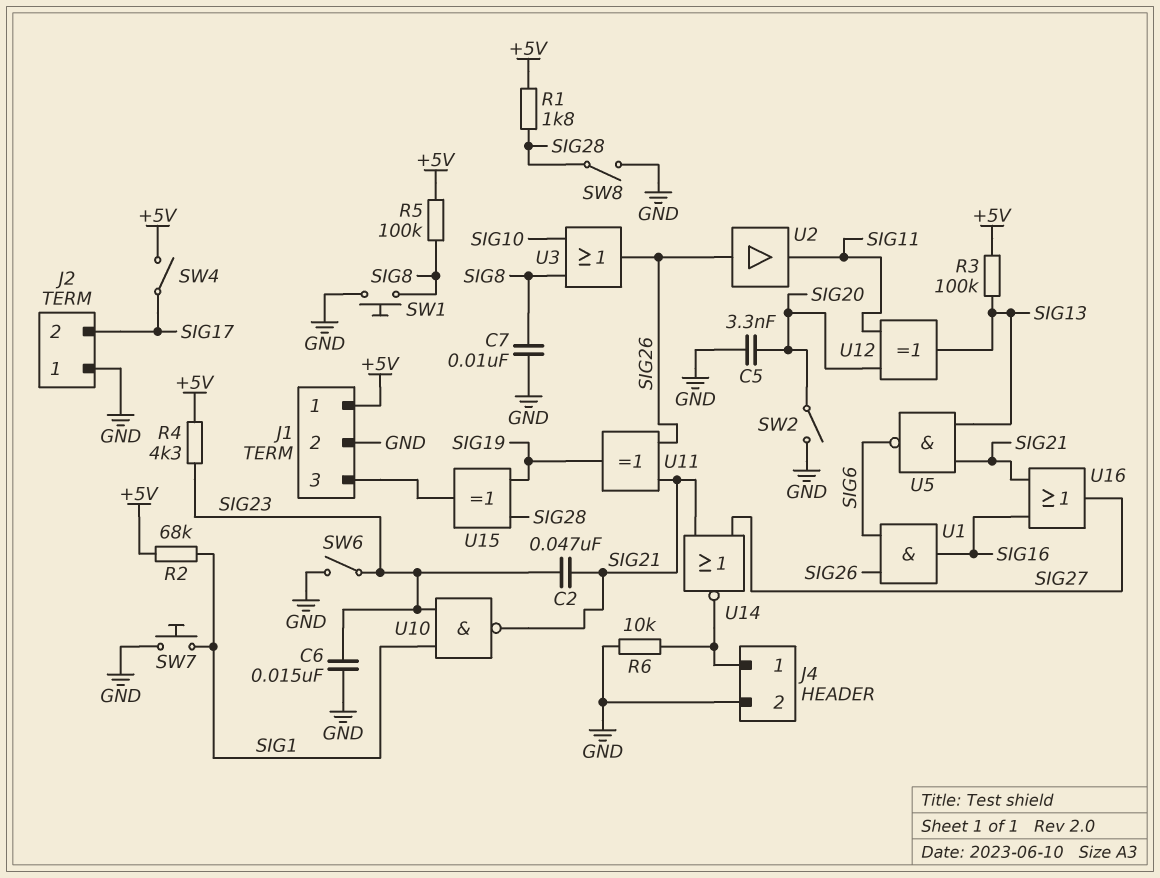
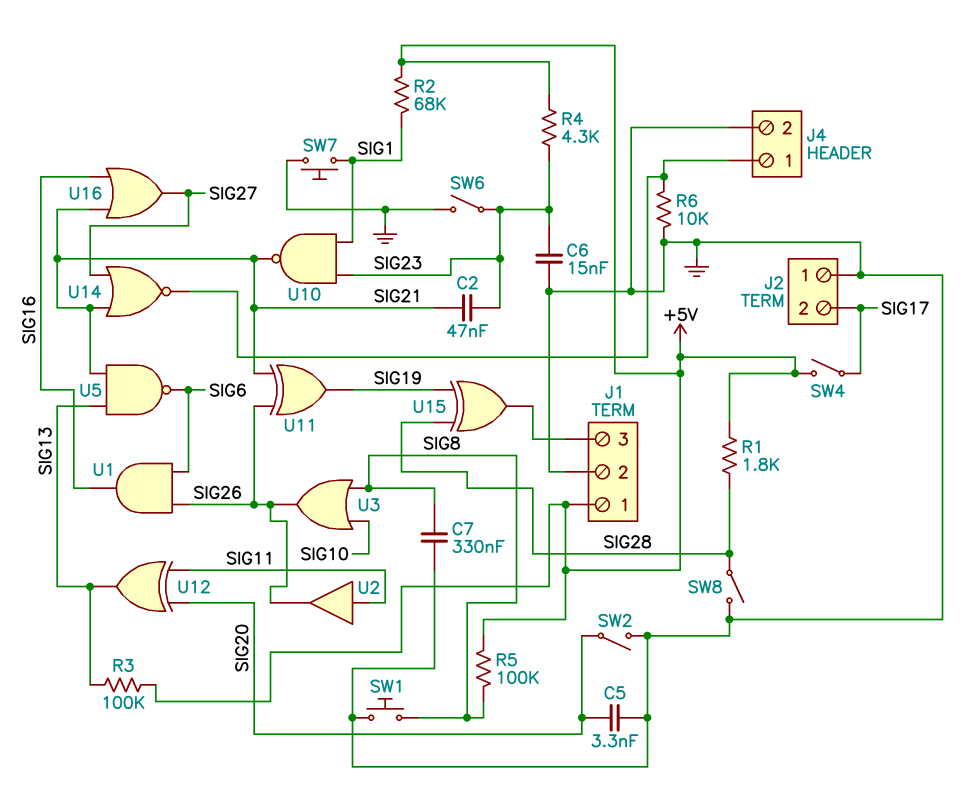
C7: 10nF (GND, SIG8) -> 330nF (GND, SIG8)
U2: buffer (in SIG26, out SIG11) -> buffer (in SIG11, out SIG26)

